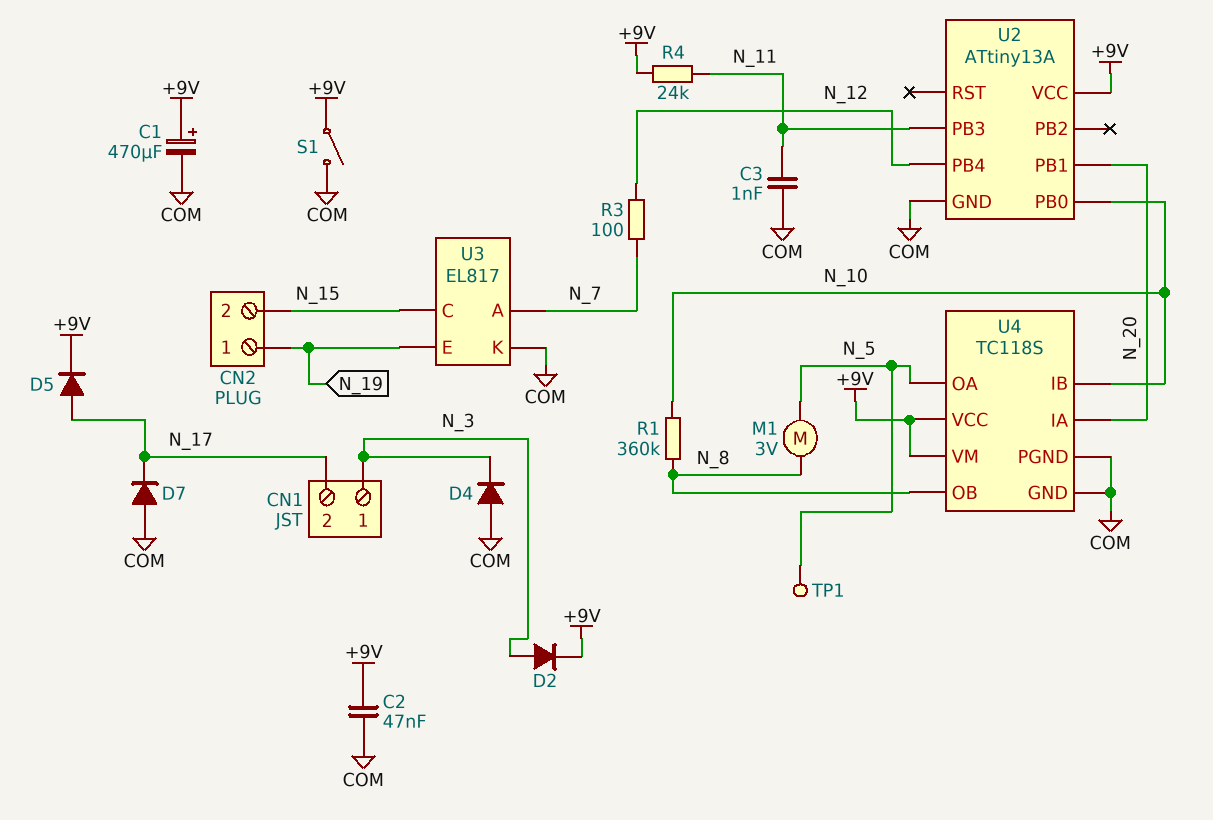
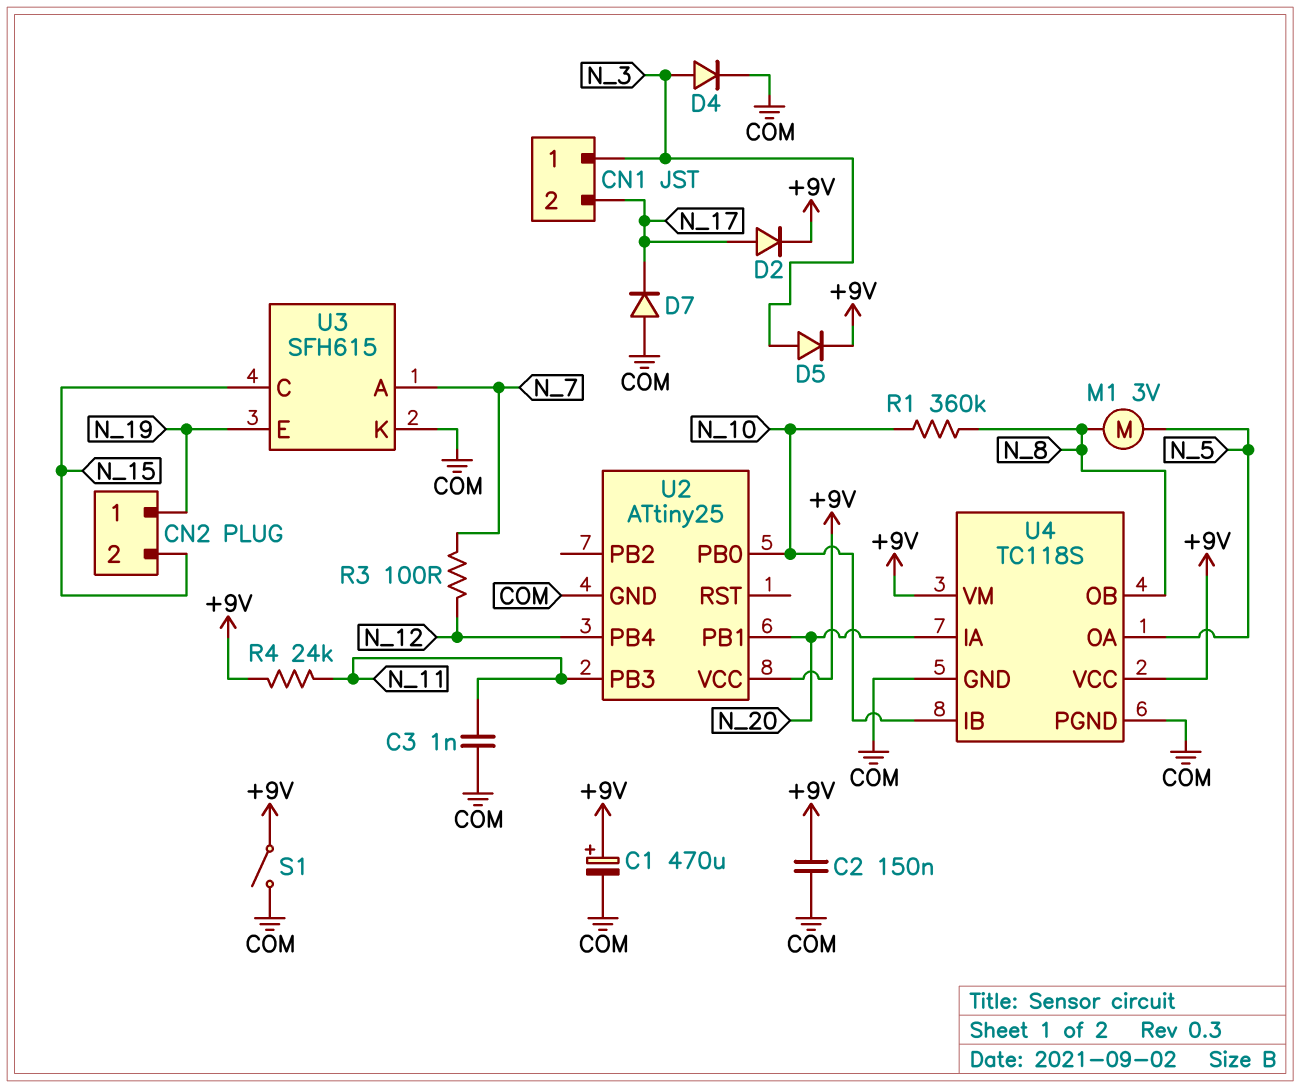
C2: 47nF (+9V, COM) -> 150nF (+9V, COM)
D2: diode (A N_3, K +9V) -> diode (A N_17, K +9V)
D4: diode (A COM, K N_3) -> diode (A N_3, K COM)
D5: diode (A N_17, K +9V) -> diode (A N_3, K +9V)
TP1: test point (N_5) -> none
U2: ATtiny13A -> ATtiny25
U3: EL817 -> SFH615

